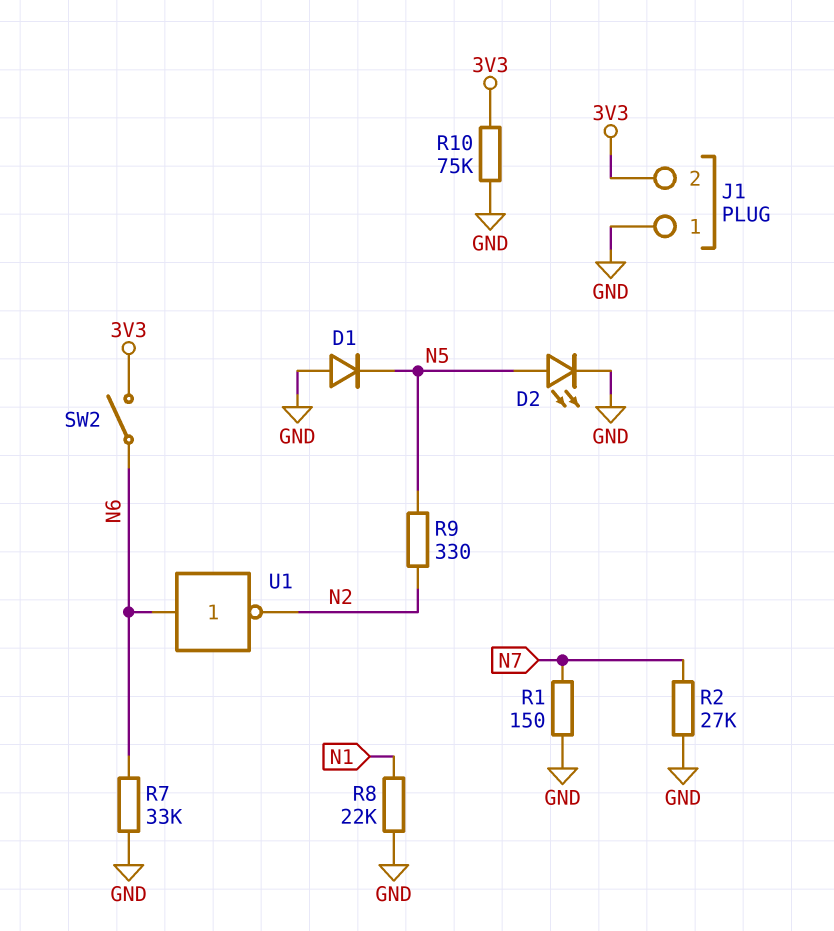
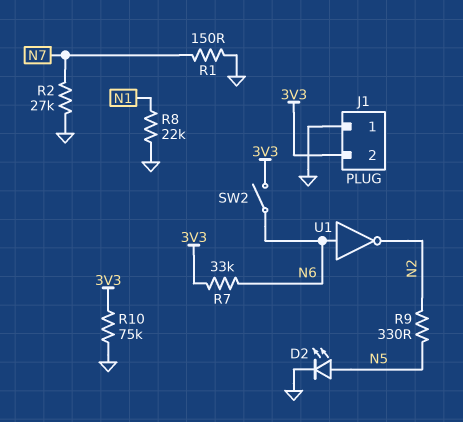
D1: diode (A GND, K N5) -> none
R7: 33k (GND, N6) -> 33k (3V3, N6)

